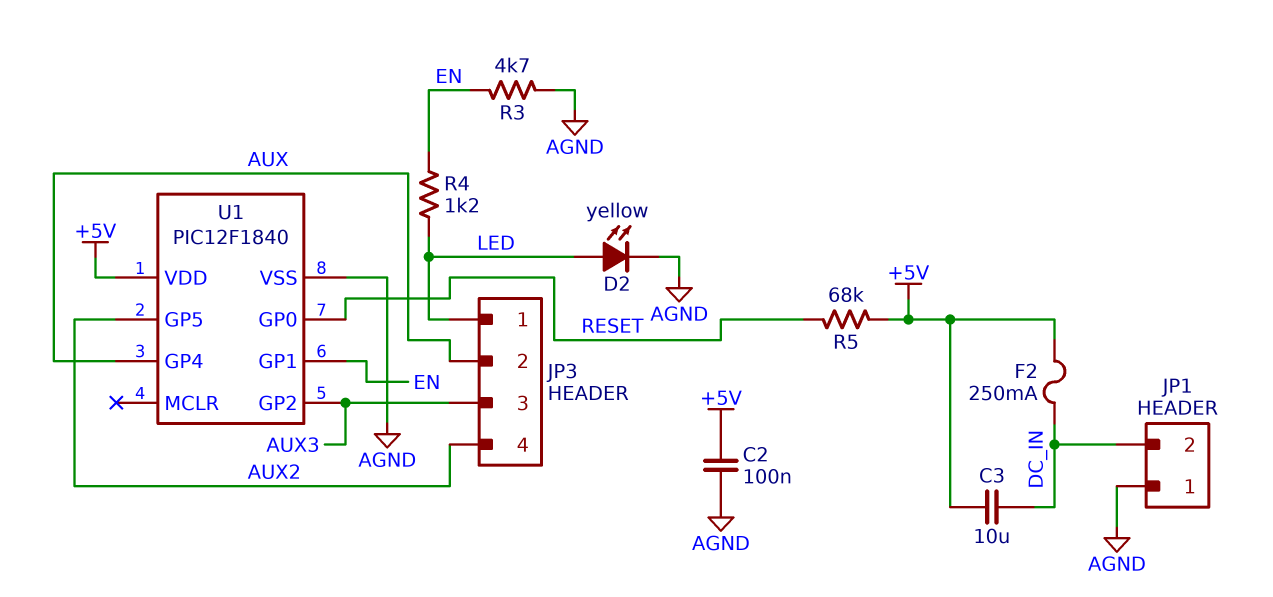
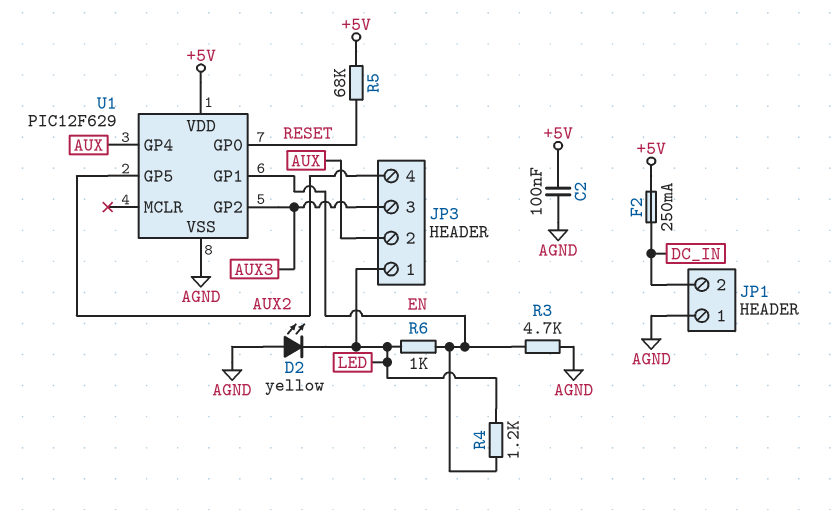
C3: 10uF (+5V, DC_IN) -> none
D2: LED yellow (A LED, K AGND) -> LED yellow (A AGND, K LED)
R6: none -> 1k (EN, LED)
U1: PIC12F1840 -> PIC12F629

